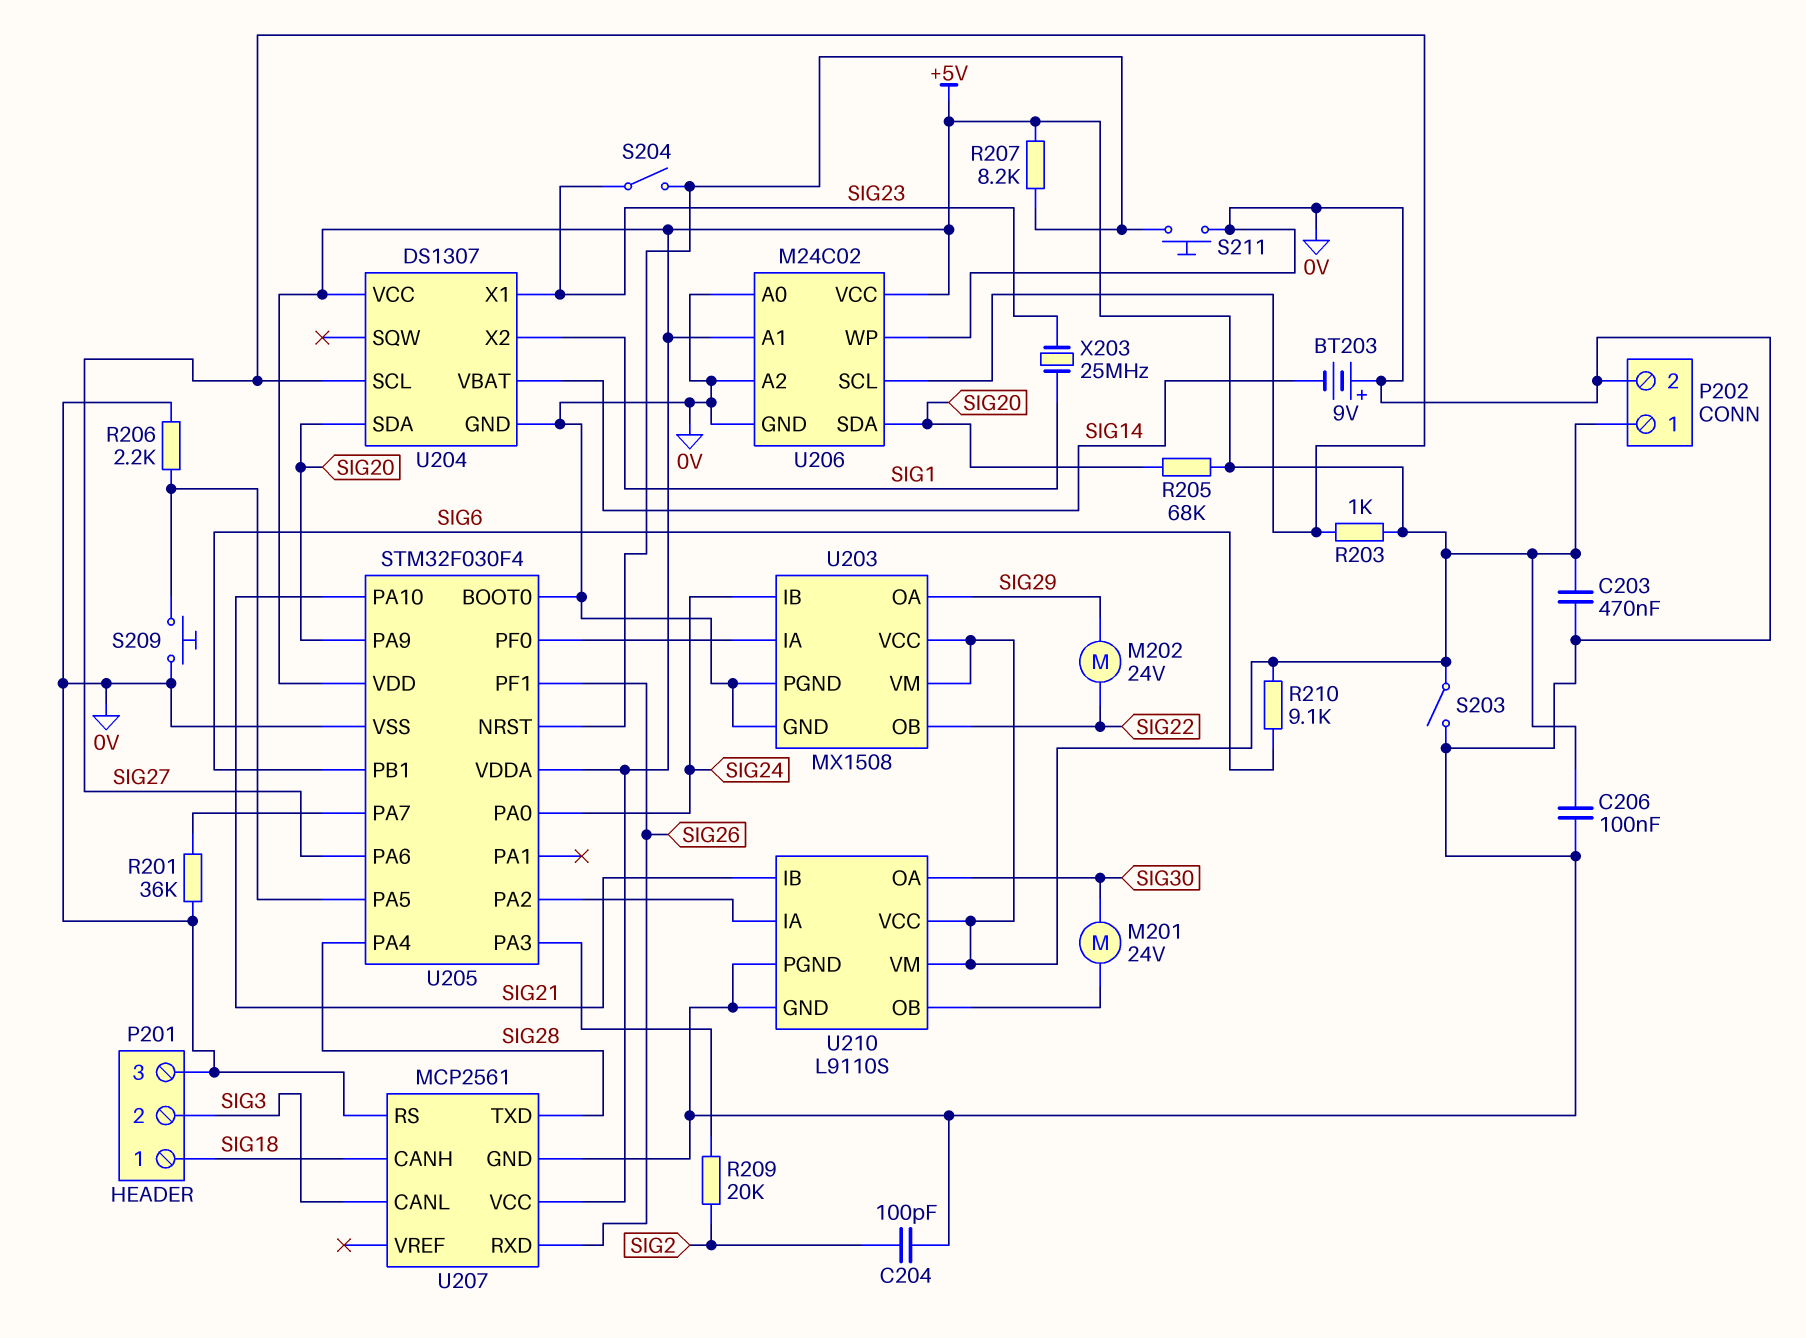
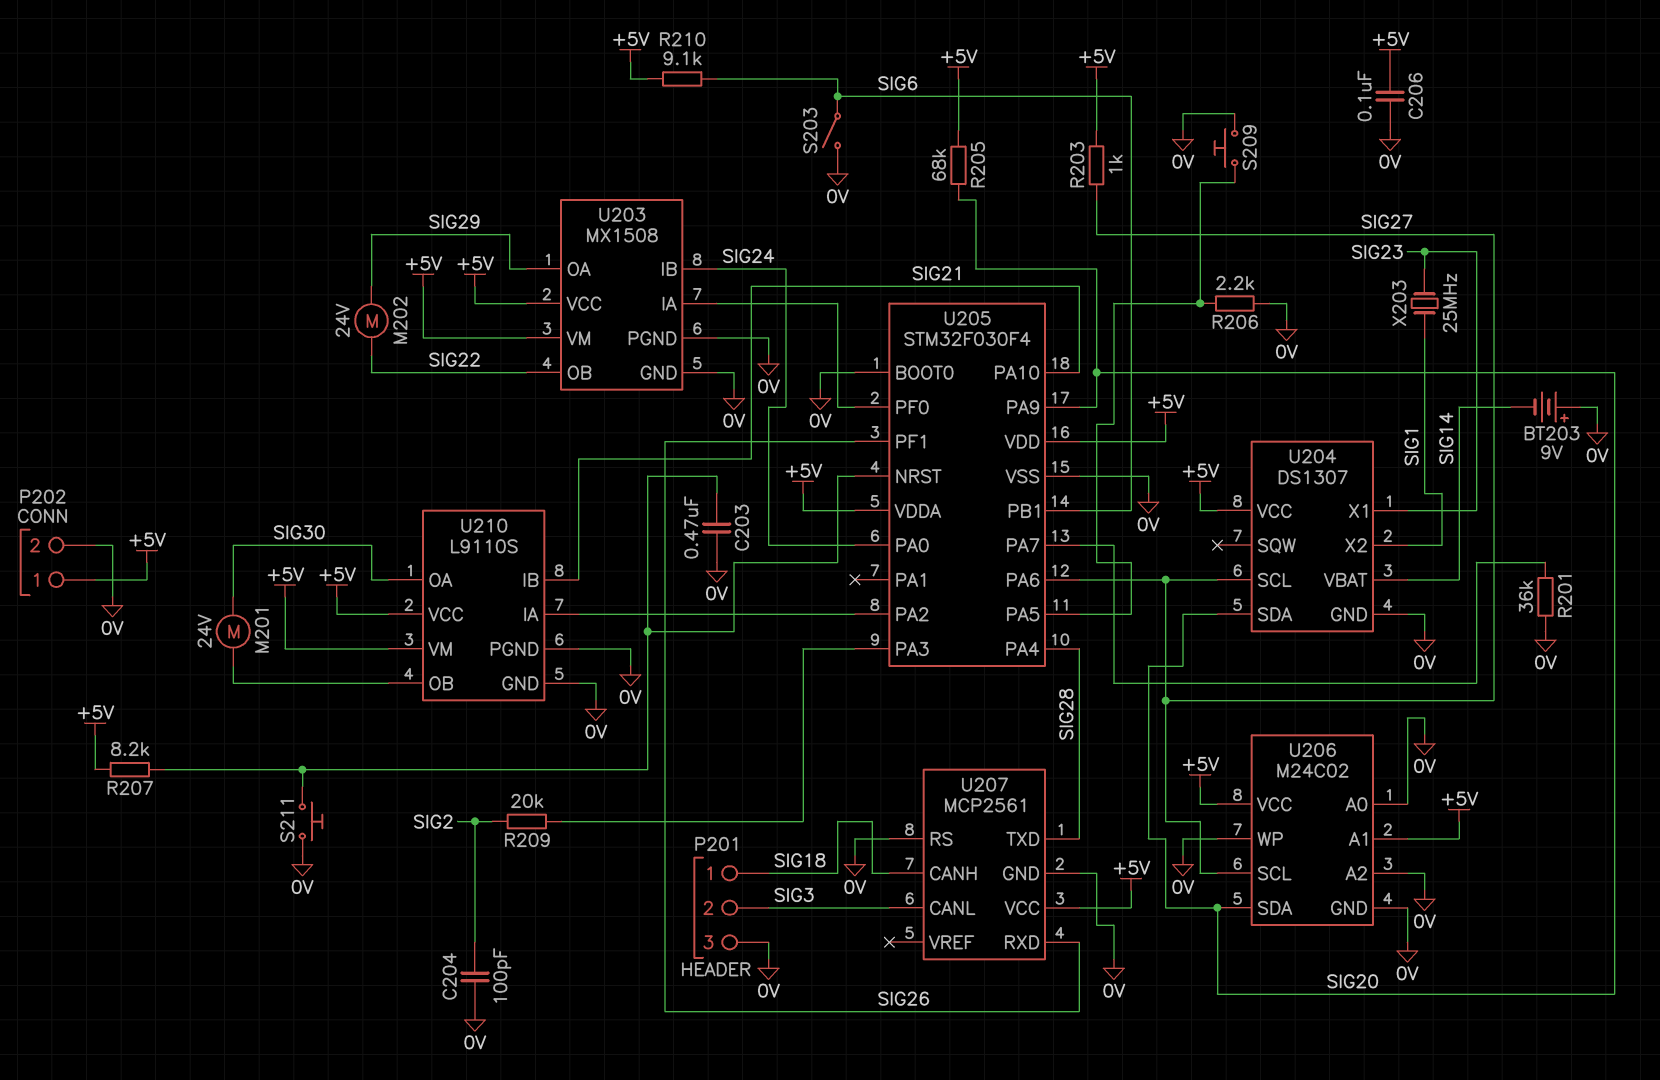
C203: 470nF (+5V, 0V) -> 470nF (0V, U205/NRST)
S203: switch (+5V, 0V) -> switch (0V, SIG6)
S204: switch (SIG23, U205/NRST) -> none

